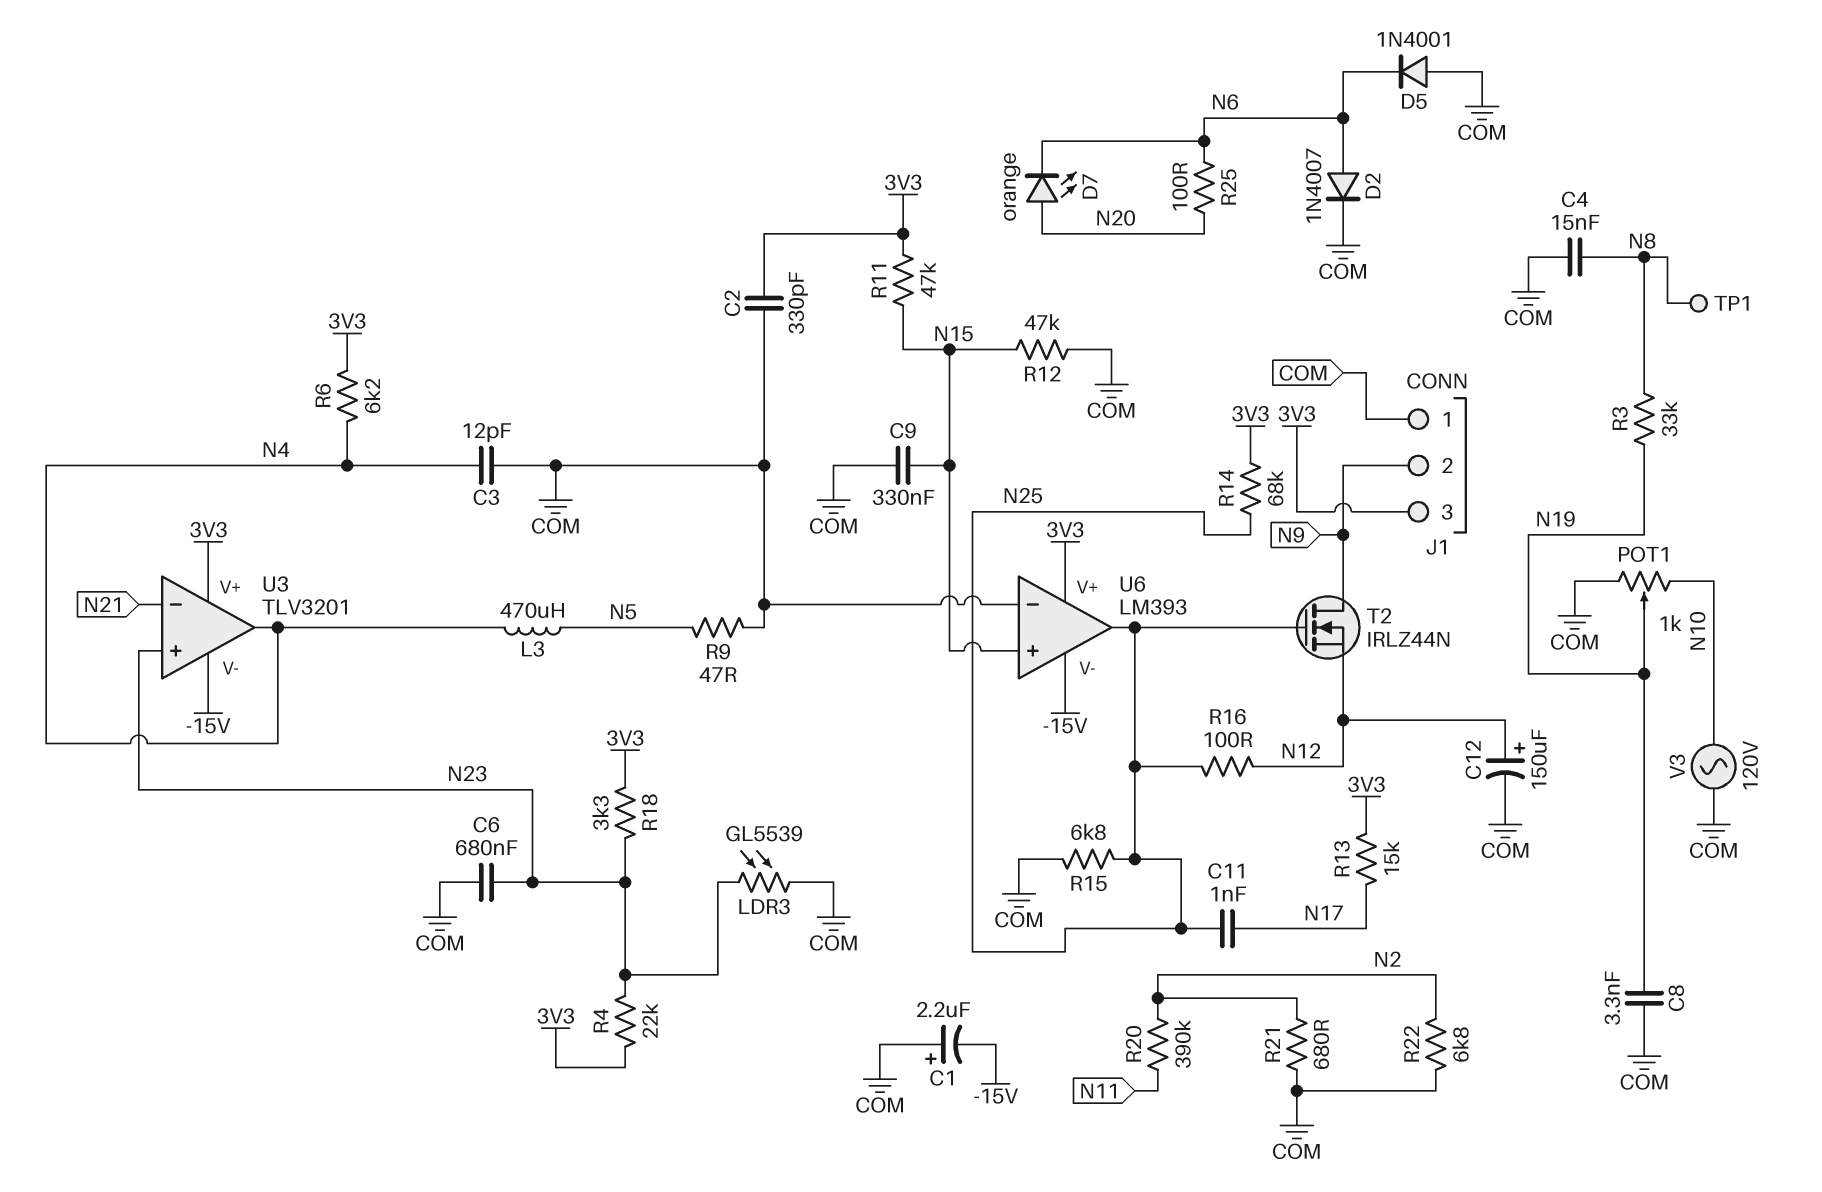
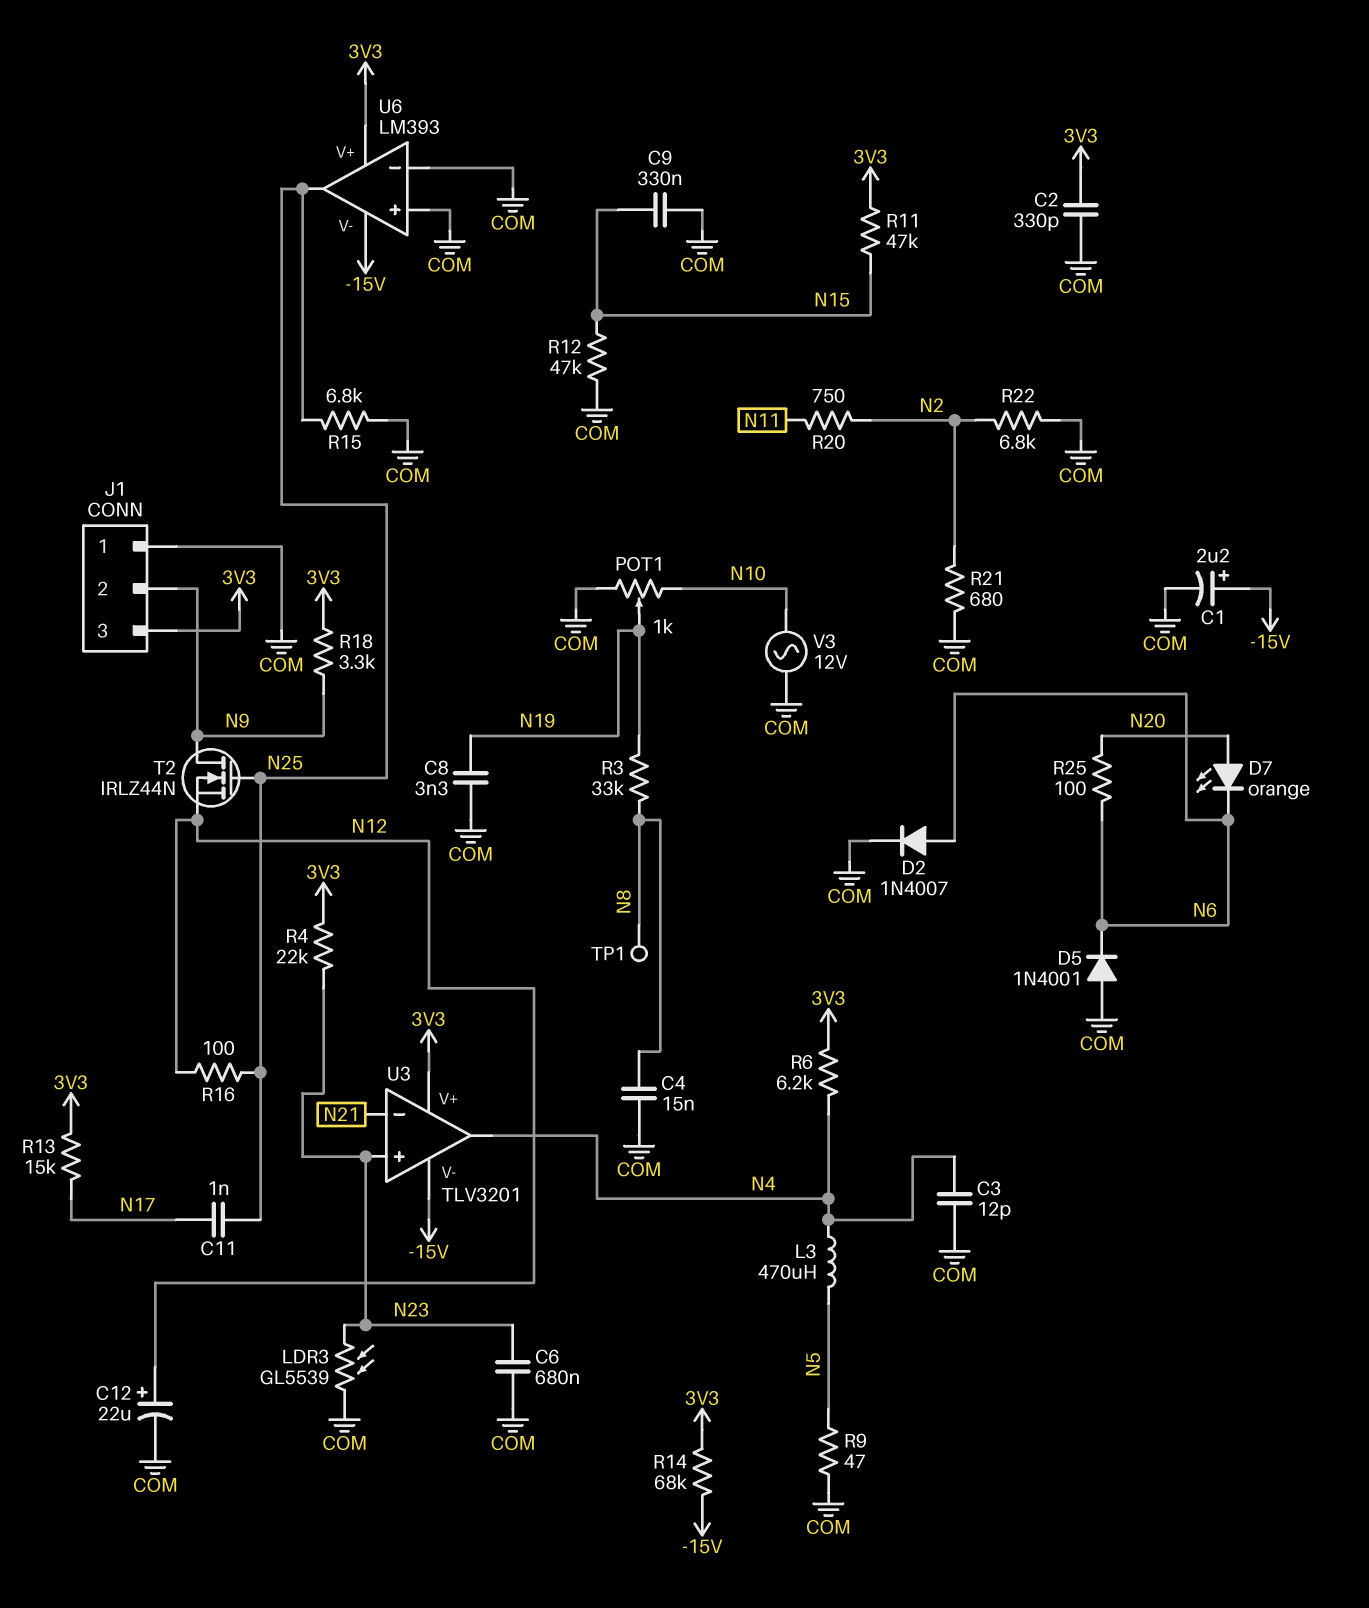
C1: 2.2uF (plus COM, minus -15V) -> 2.2uF (plus -15V, minus COM)
C12: 150uF (plus N12, minus COM) -> 22uF (plus N12, minus COM)
R14: 68k (3V3, N25) -> 68k (-15V, 3V3)
R18: 3.3k (3V3, N23) -> 3.3k (3V3, N9)
R20: 390k (N2, N11) -> 750 (N2, N11)
U6 pin in+: N15 -> COM
V3: AC 120V (COM, N10) -> AC 12V (COM, N10)

